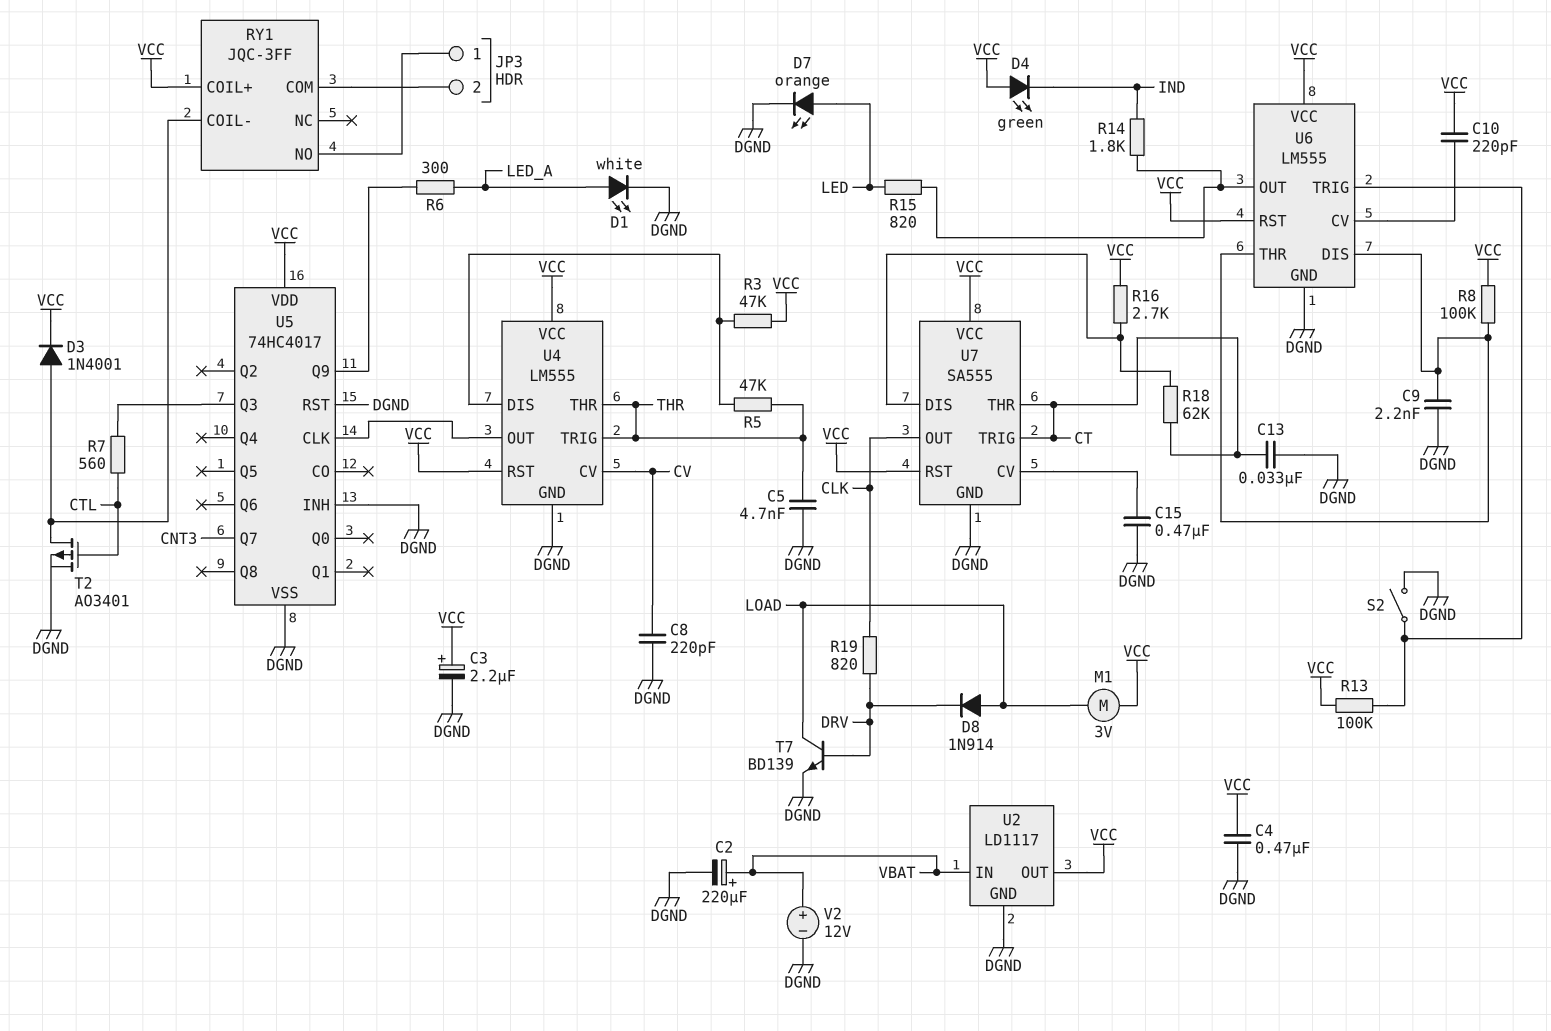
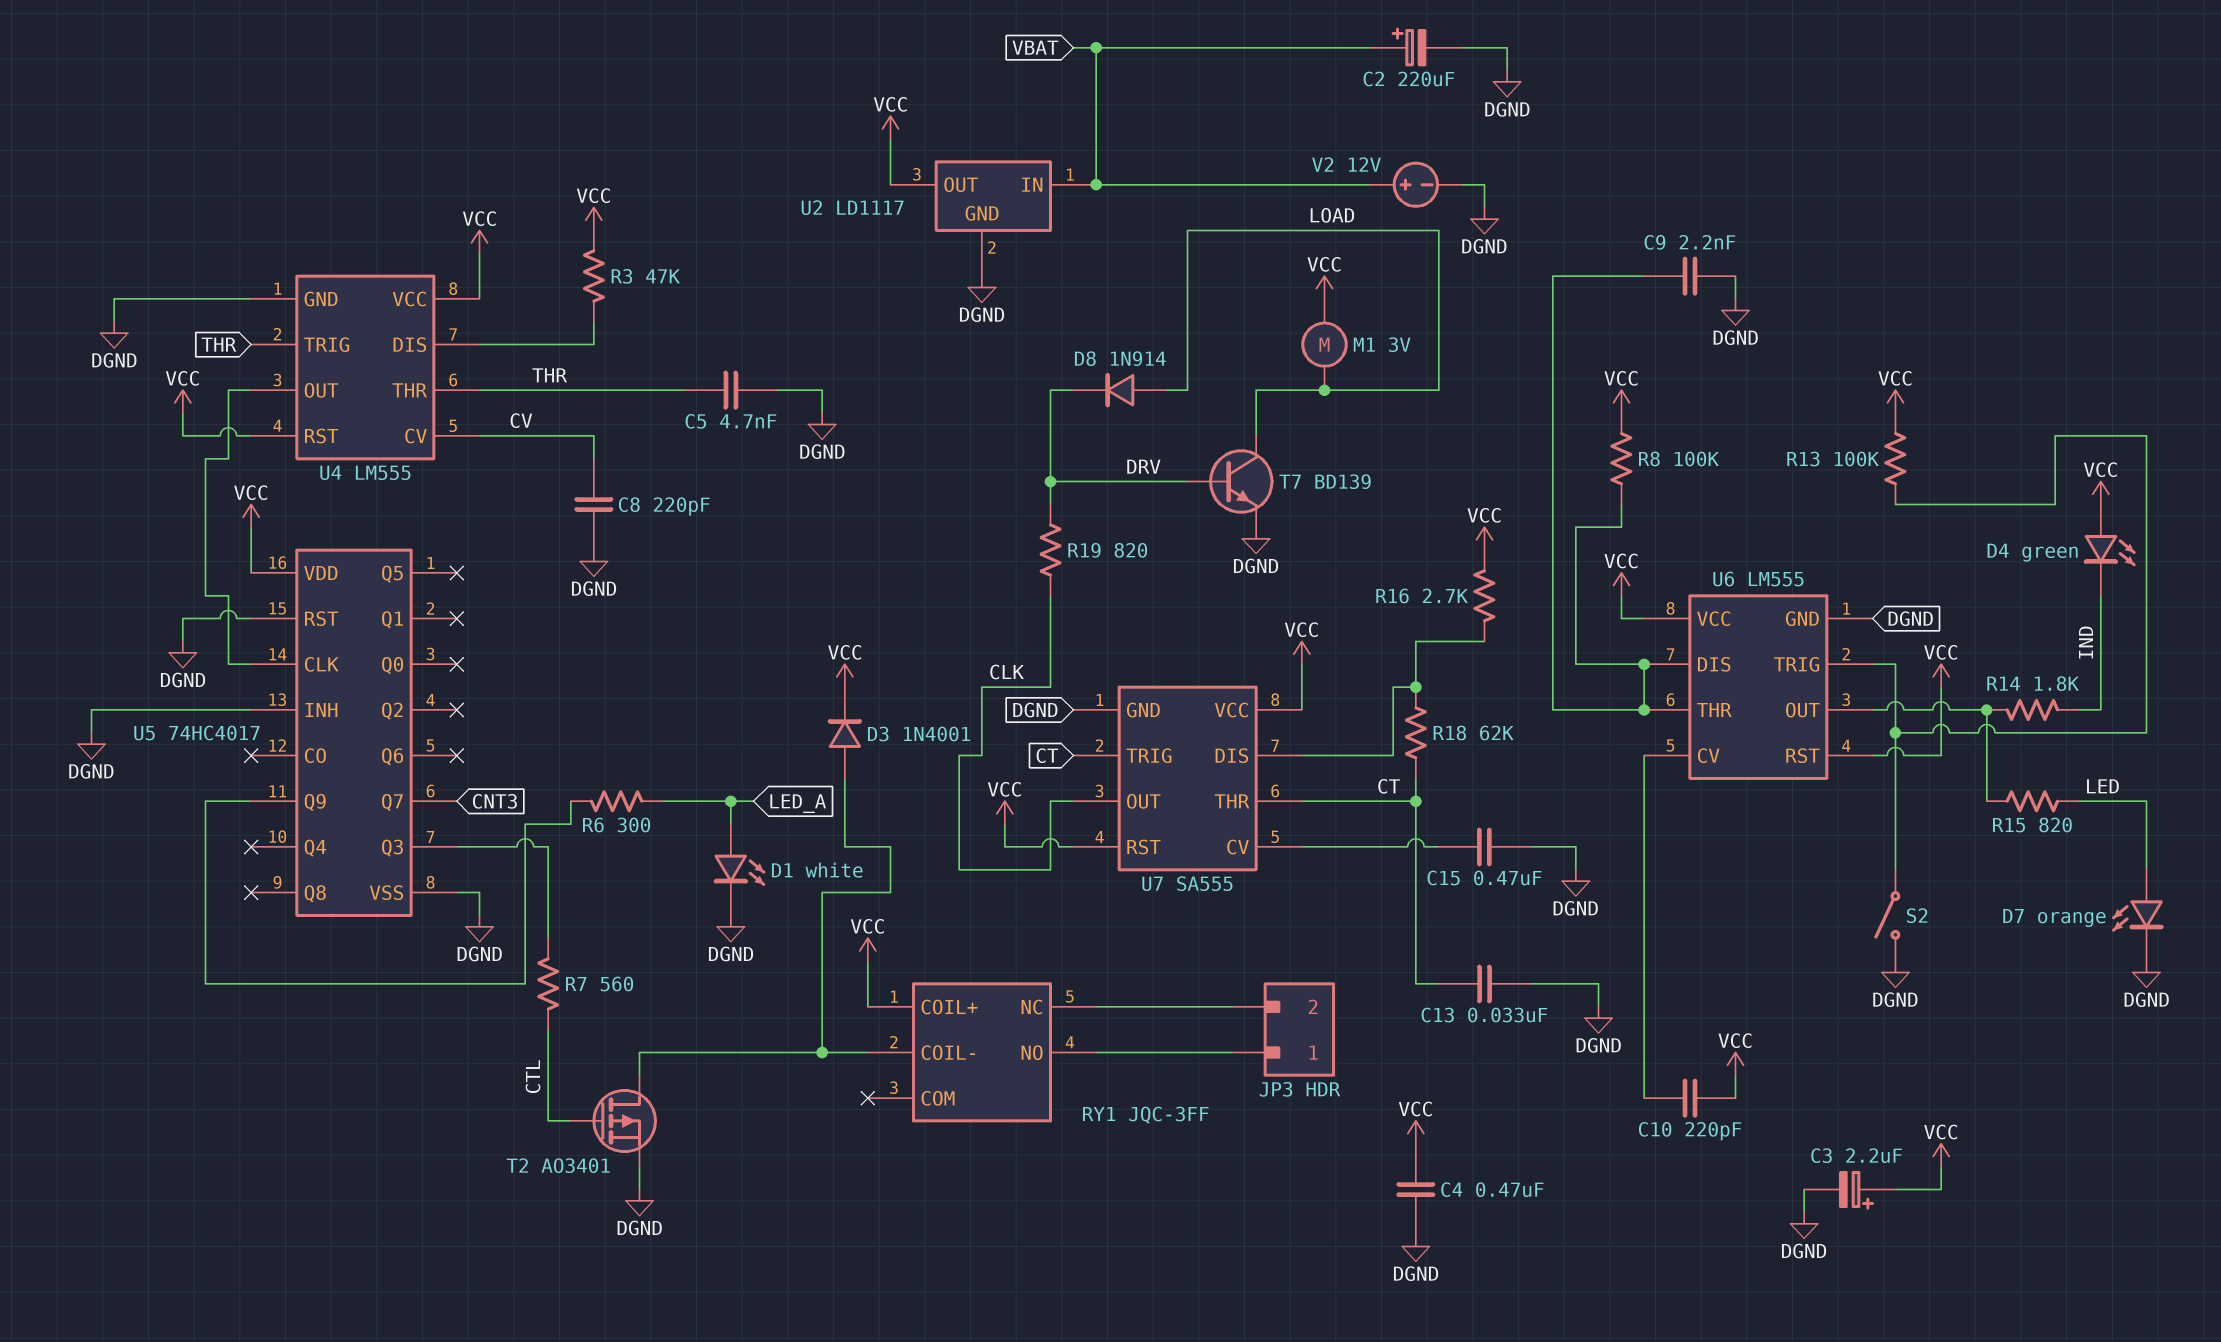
R5: 47k (THR, U4/DIS) -> none
RY1 pin COM: JP3/2 -> none
RY1 pin NC: none -> JP3/2

